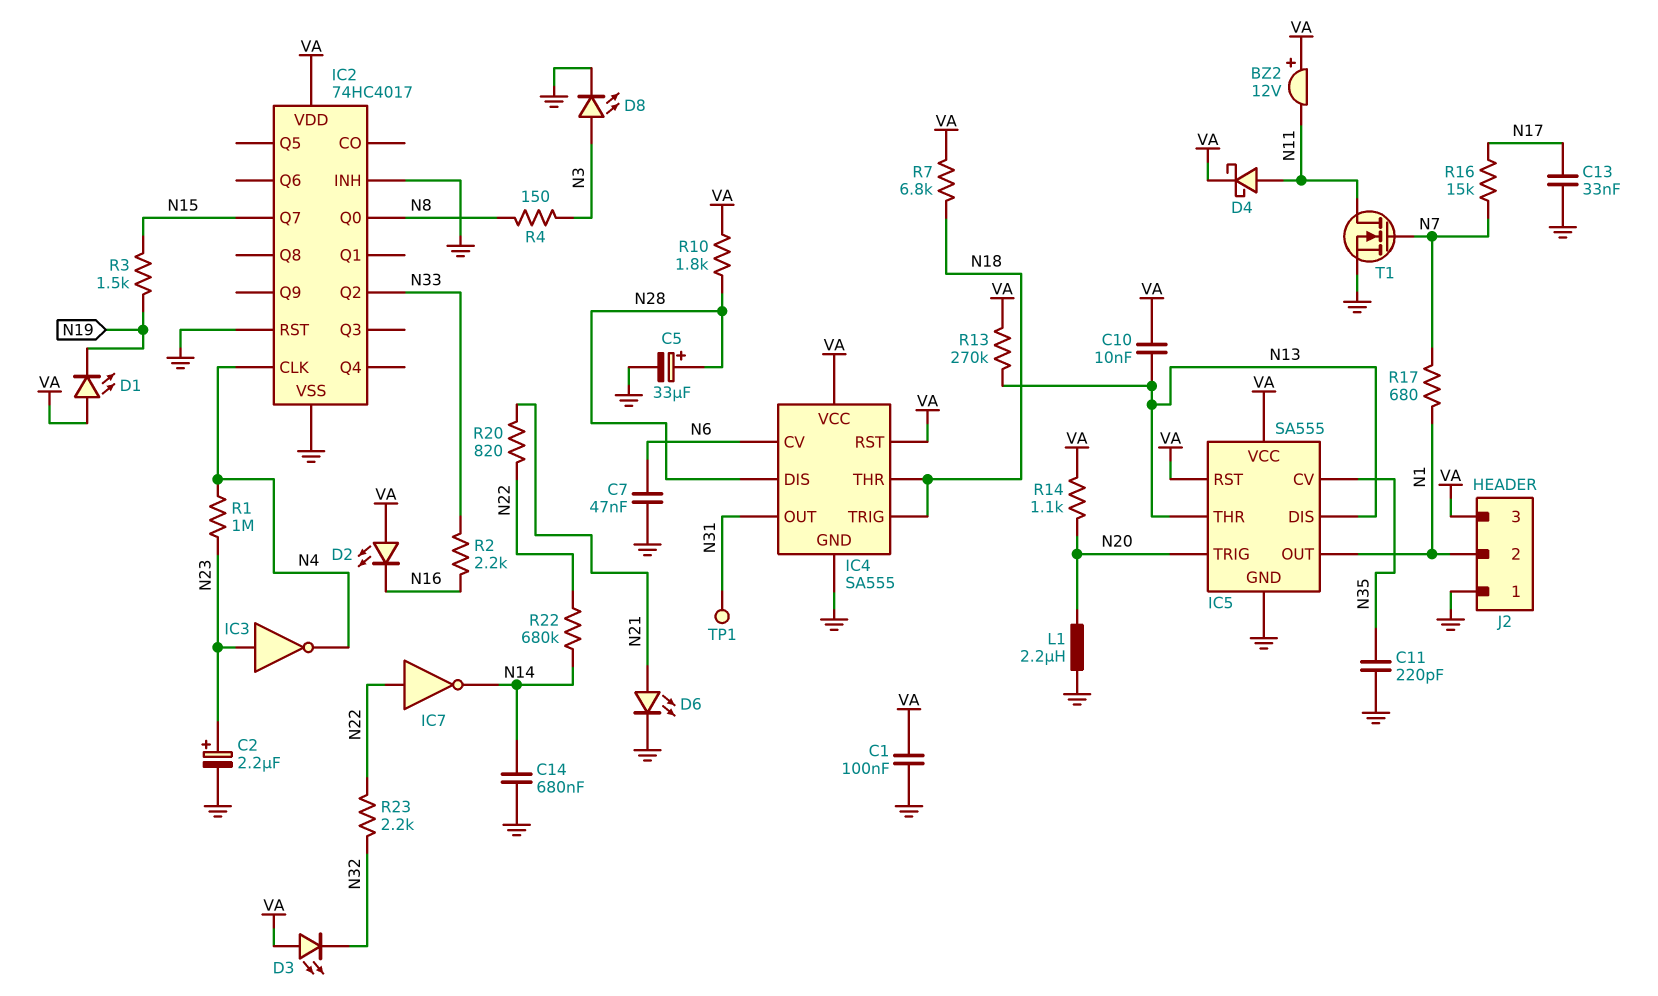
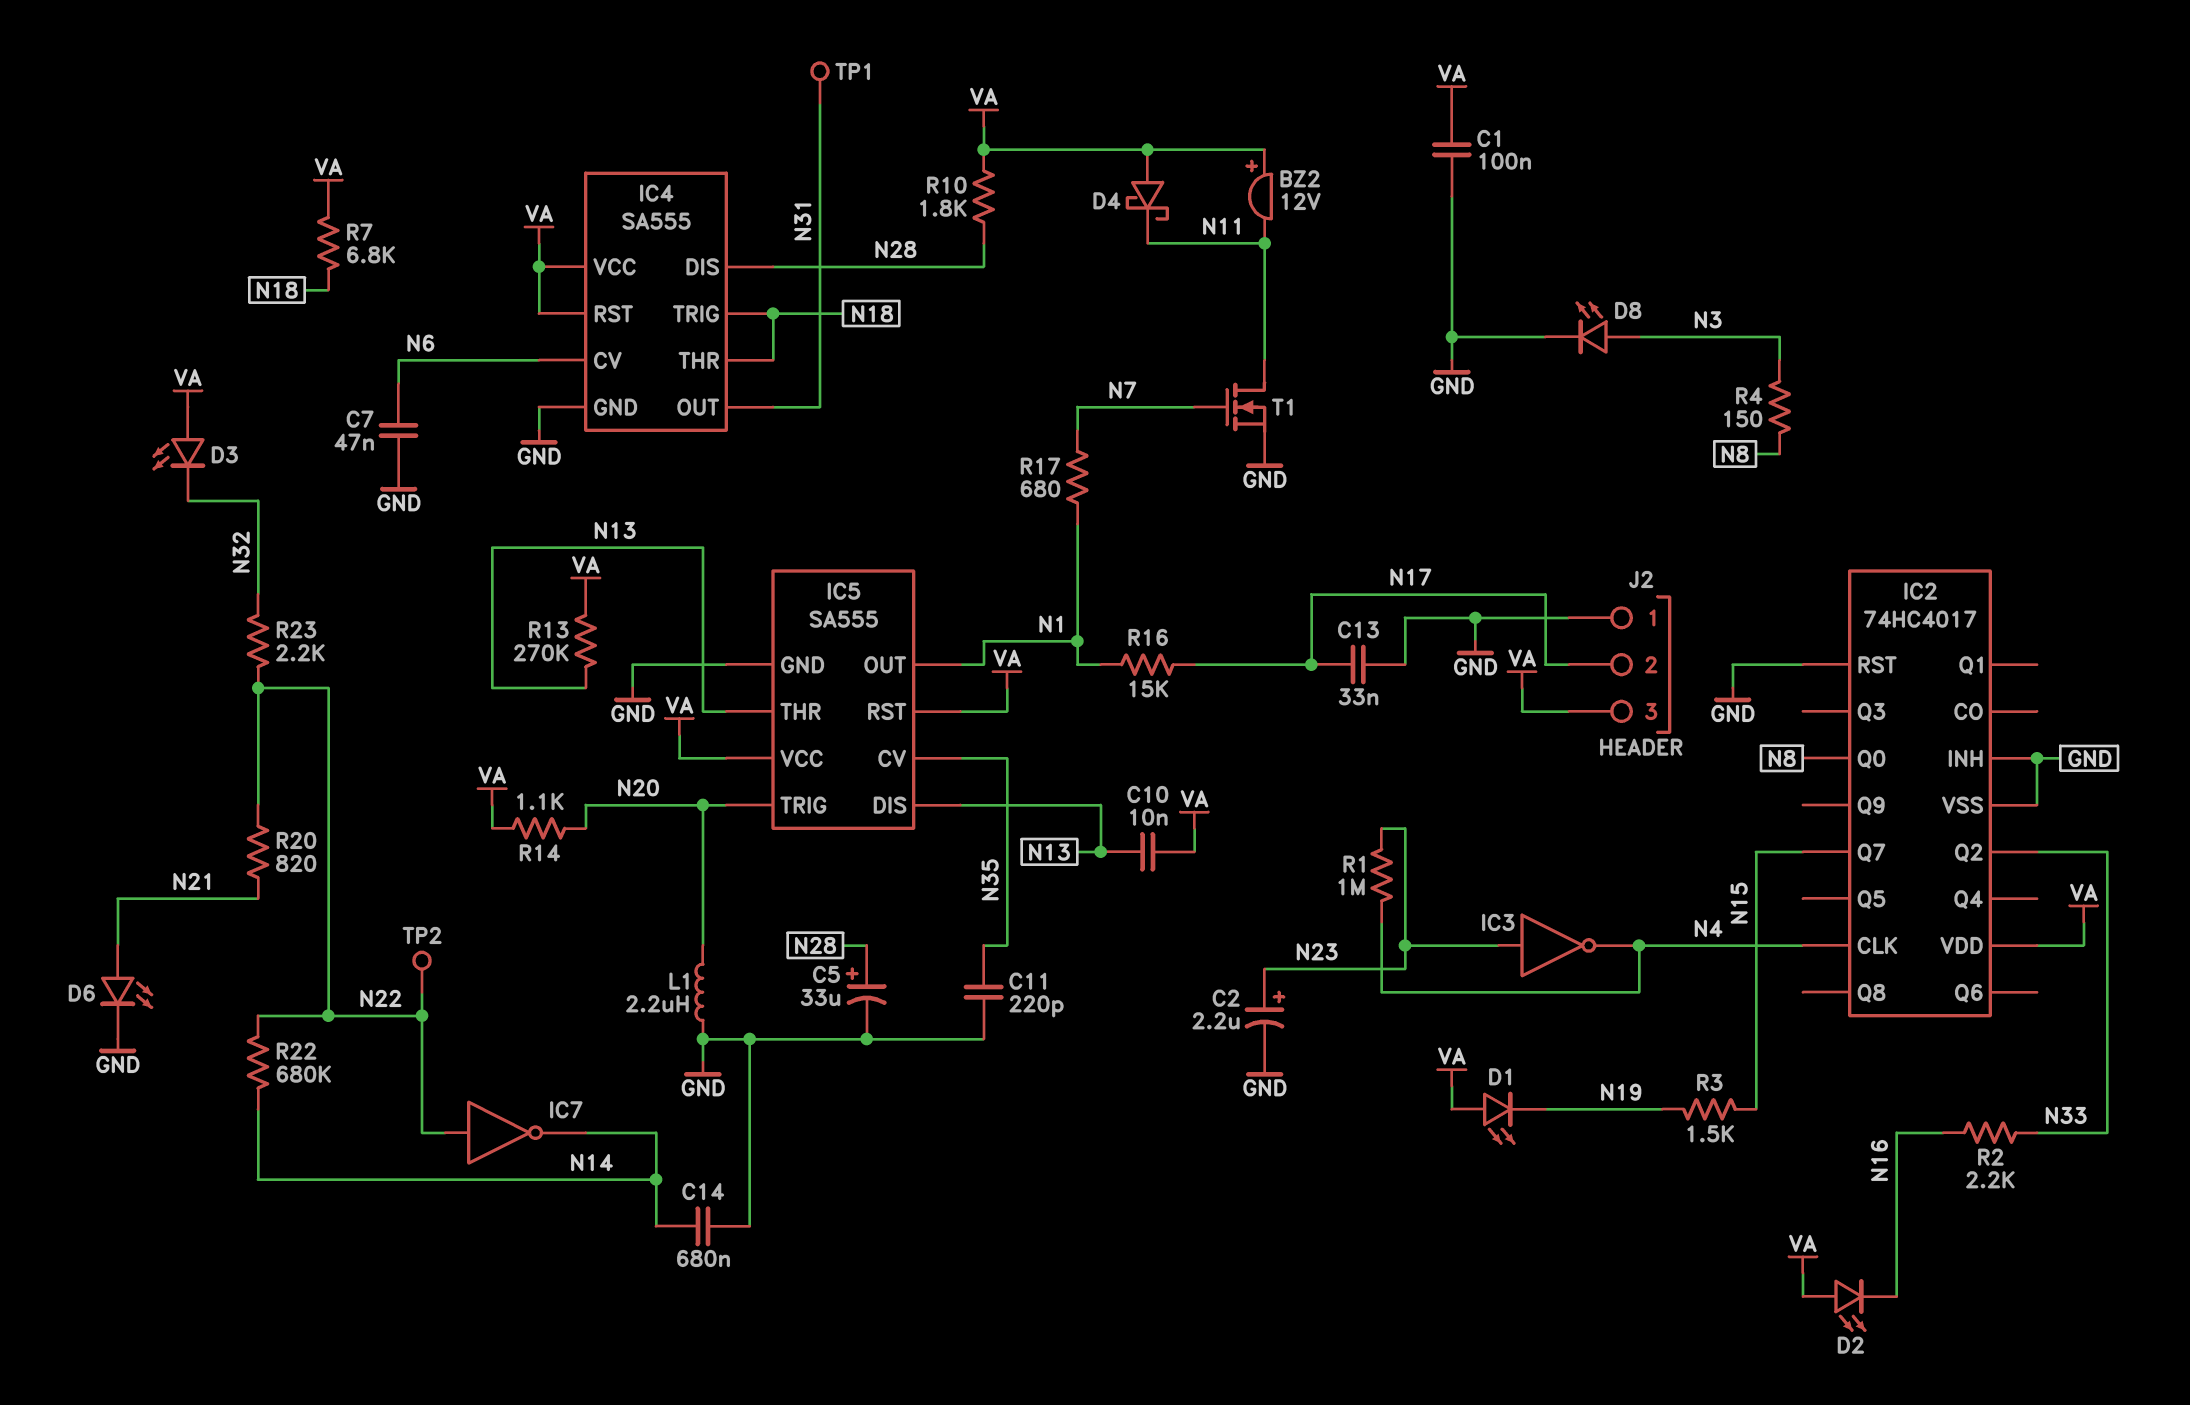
D4: schottky (A N11, K VA) -> schottky (A VA, K N11)
J2 pin 2: N1 -> N17
R16: 15k (N7, N17) -> 15k (N1, N17)
TP2: none -> test point (N22)

